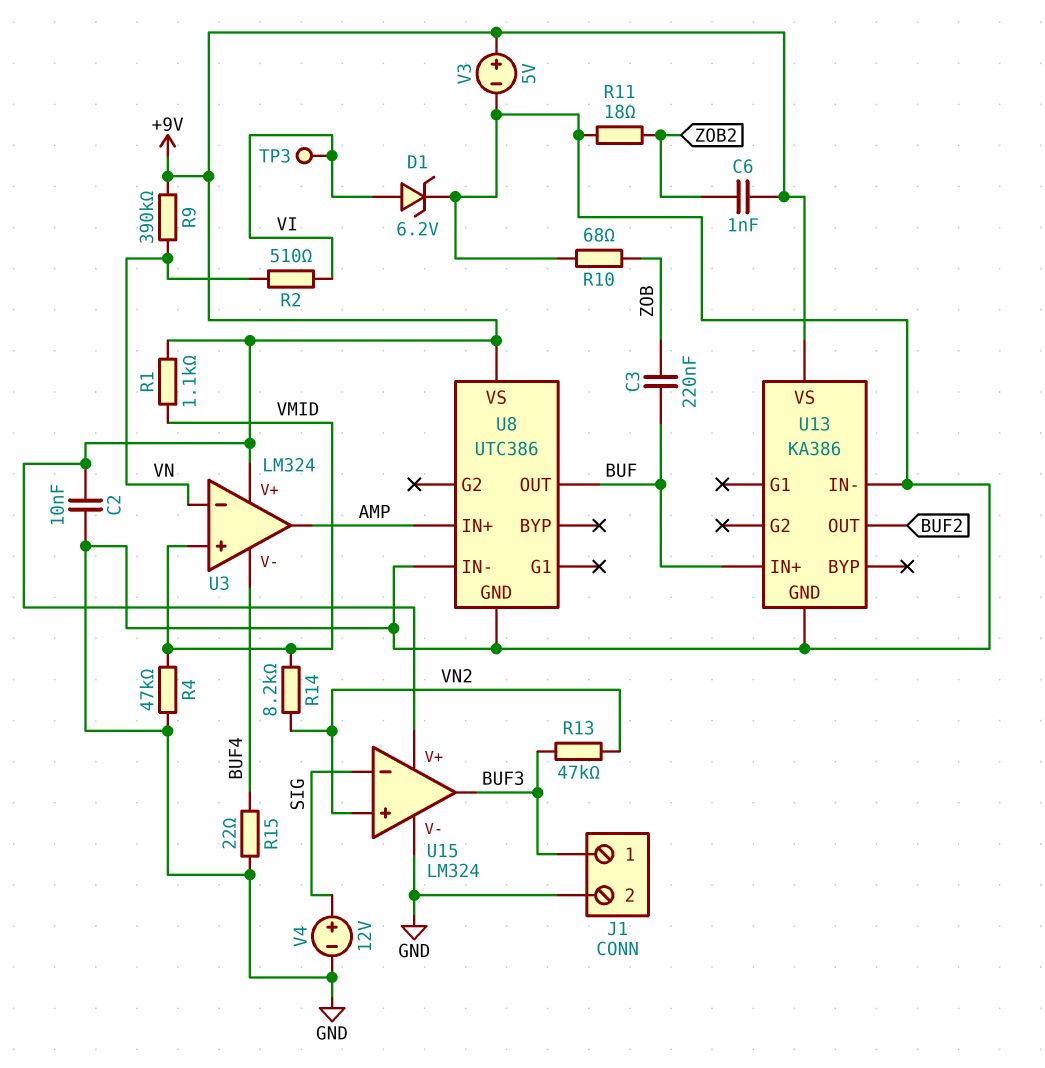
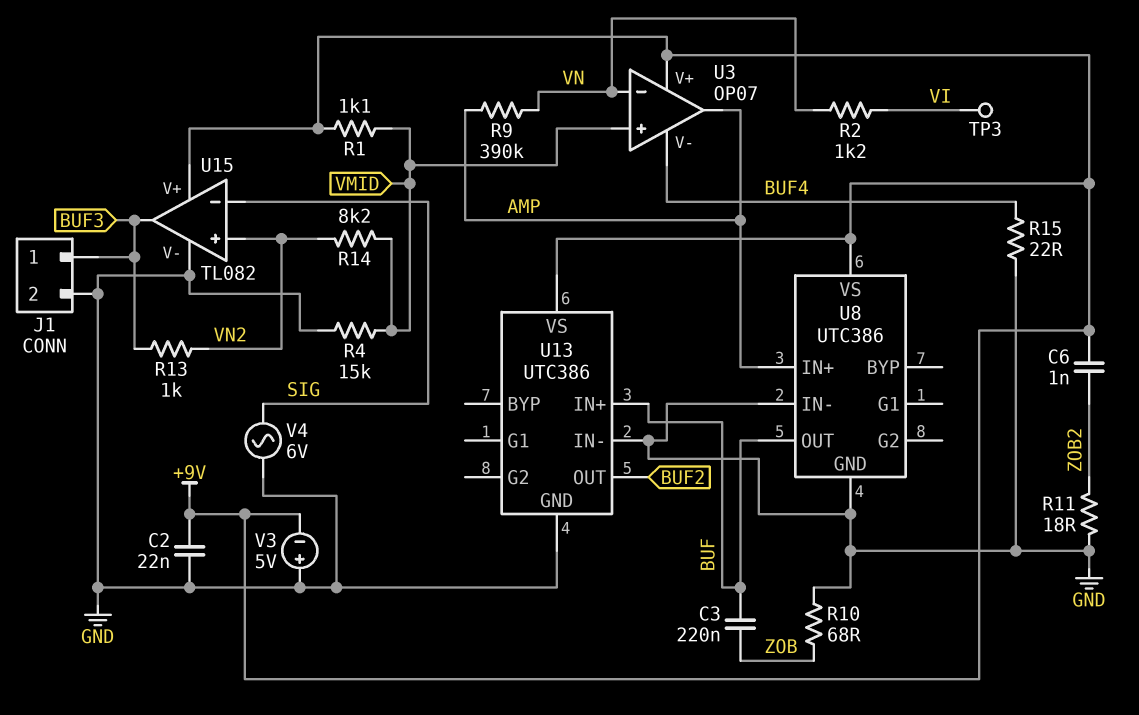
C2: 10nF (+9V, GND) -> 22nF (+9V, GND)
D1: zener 6.2V (A VI, K GND) -> none
R2: 510 (VI, VN) -> 1.2k (VI, VN)
R4: 47k (GND, VMID) -> 15k (GND, VMID)
R9: 390k (+9V, VN) -> 390k (AMP, VN)
R13: 47k (BUF3, VN2) -> 1k (BUF3, VN2)
U3: LM324 -> OP07
U13: KA386 -> UTC386
U15: LM324 -> TL082
V3: 5V (plus +9V, minus GND) -> 5V (plus GND, minus +9V)
V4: 12V (plus SIG, minus GND) -> AC 6V (GND, SIG)

